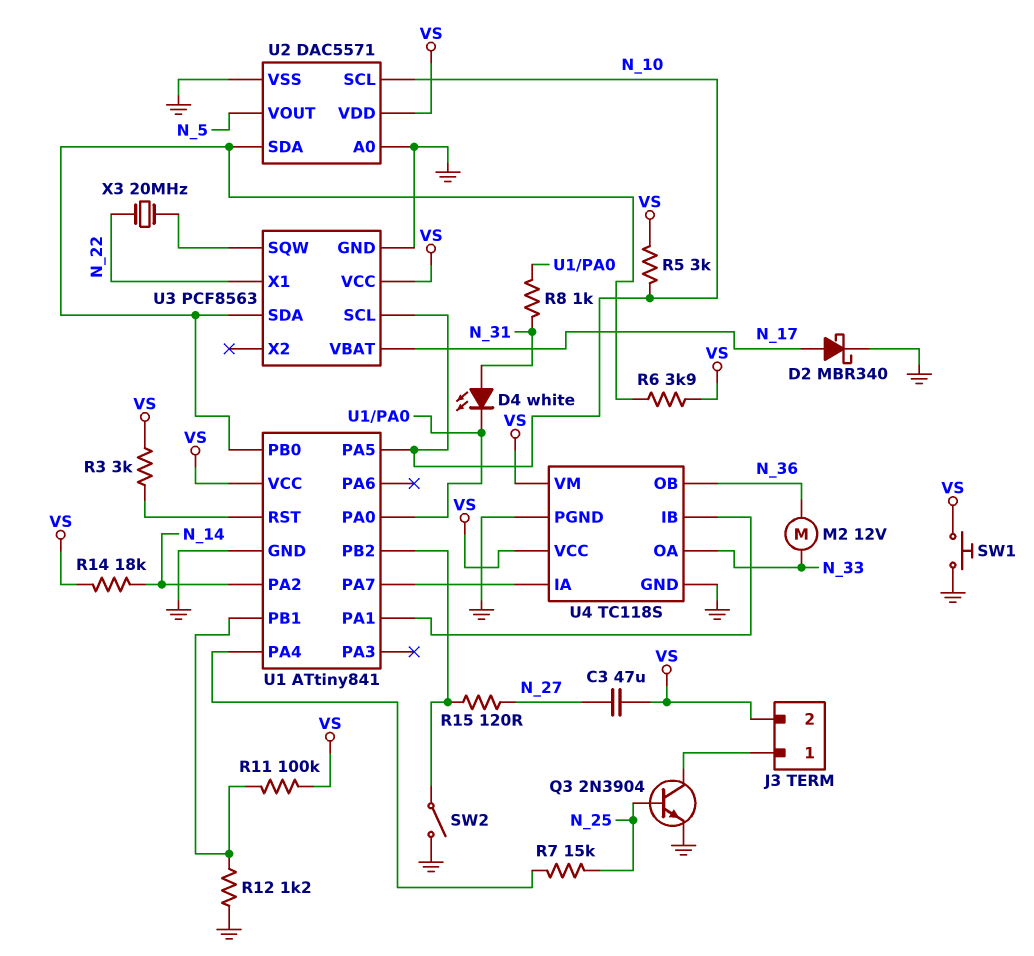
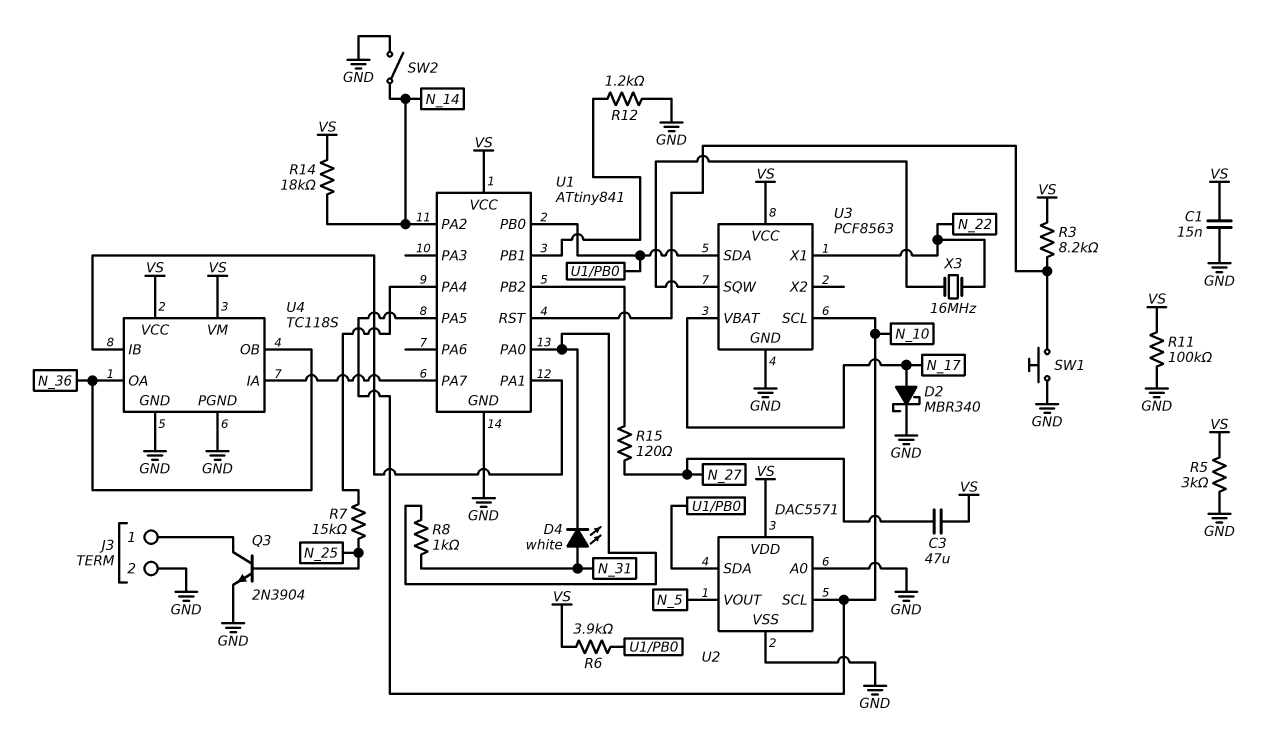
C1: none -> 15nF (GND, VS)
J3 pin 2: VS -> GND
M2: motor 12V (N_33, N_36) -> none
R3: 3k (U1/RST, VS) -> 8.2k (U1/RST, VS)
R5: 3k (N_10, VS) -> 3k (GND, VS)
R11: 100k (U1/PB1, VS) -> 100k (GND, VS)
SW1: button (GND, VS) -> button (GND, U1/RST)
SW2: switch (GND, U1/PB2) -> switch (GND, N_14)
U4 pin OA: N_33 -> N_36
X3: 20MHz (N_22, U3/SQW) -> 16MHz (N_22, U3/SQW)

